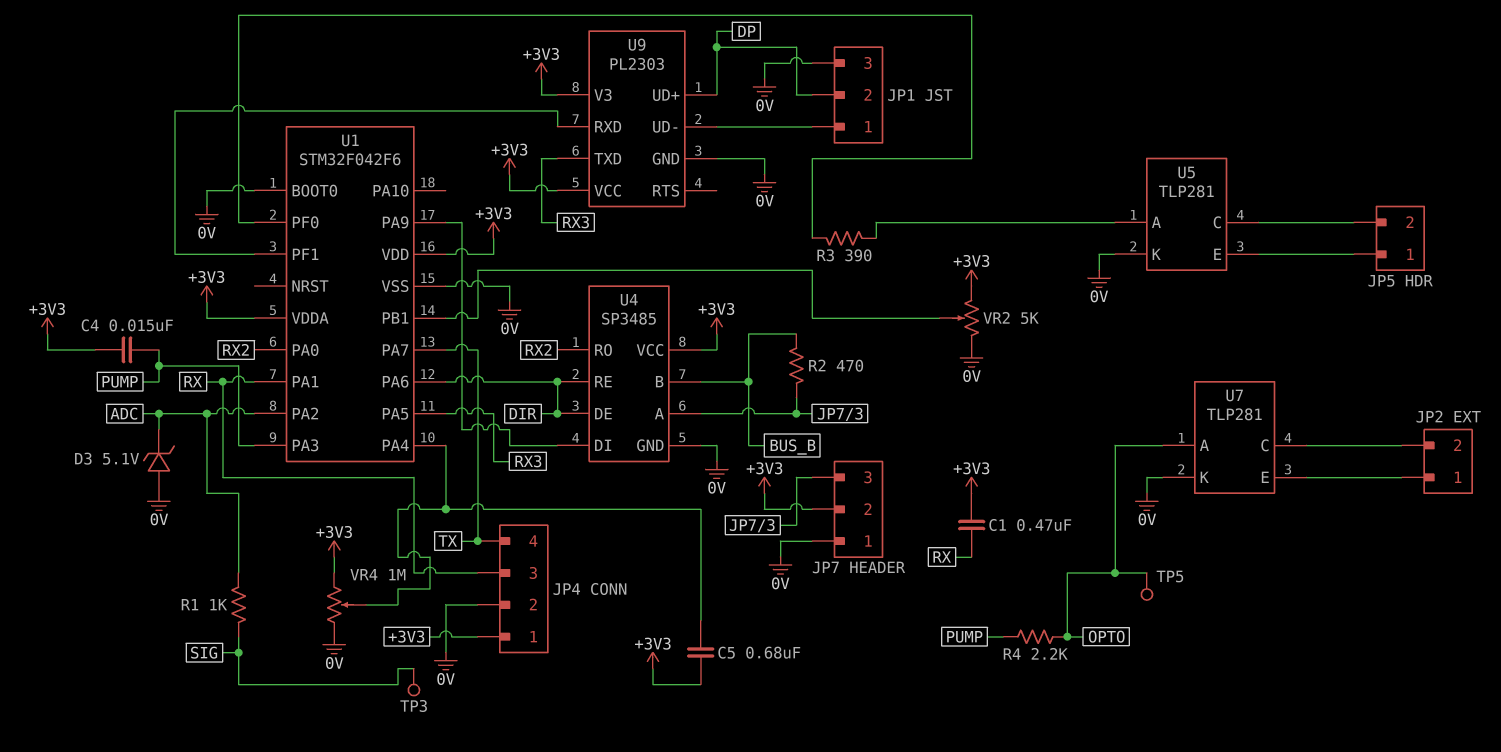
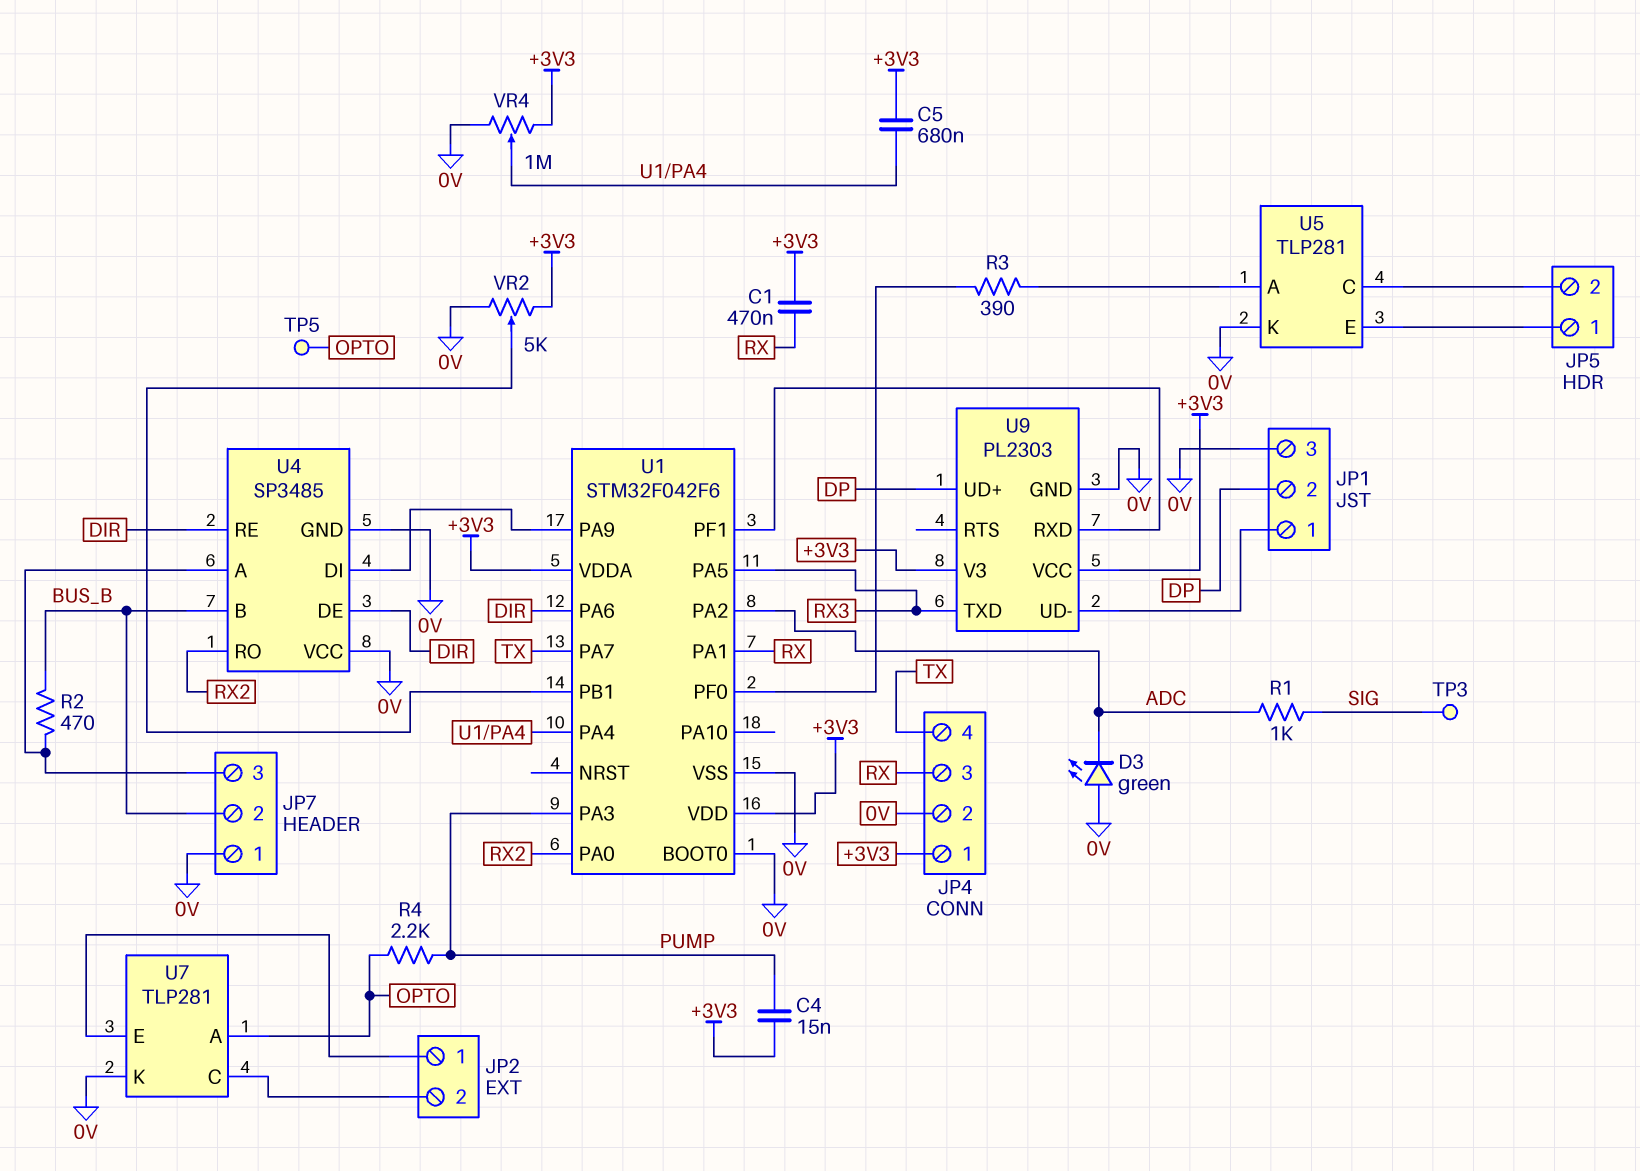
D3: zener 5.1V (A 0V, K ADC) -> LED green (A 0V, K ADC)
JP7 pin 2: +3V3 -> BUS_B
U4 pin VCC: +3V3 -> 0V

